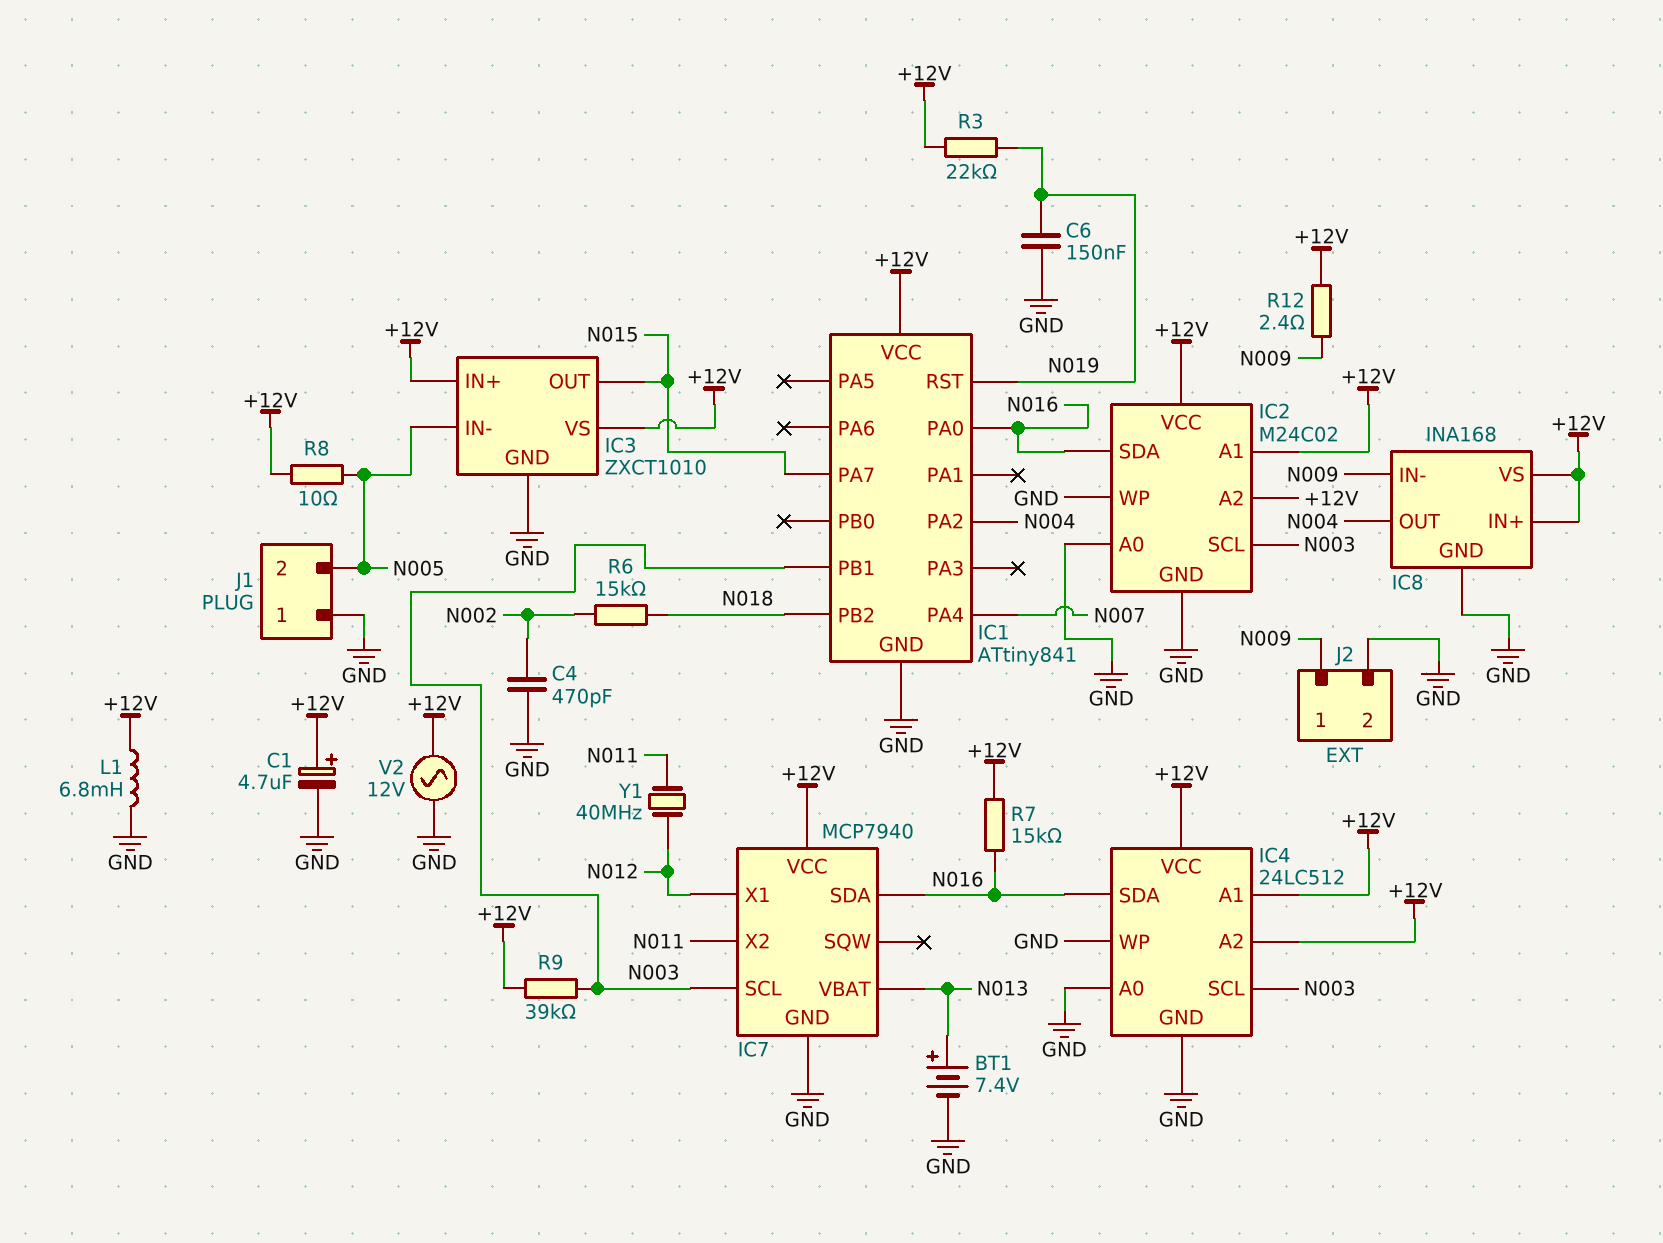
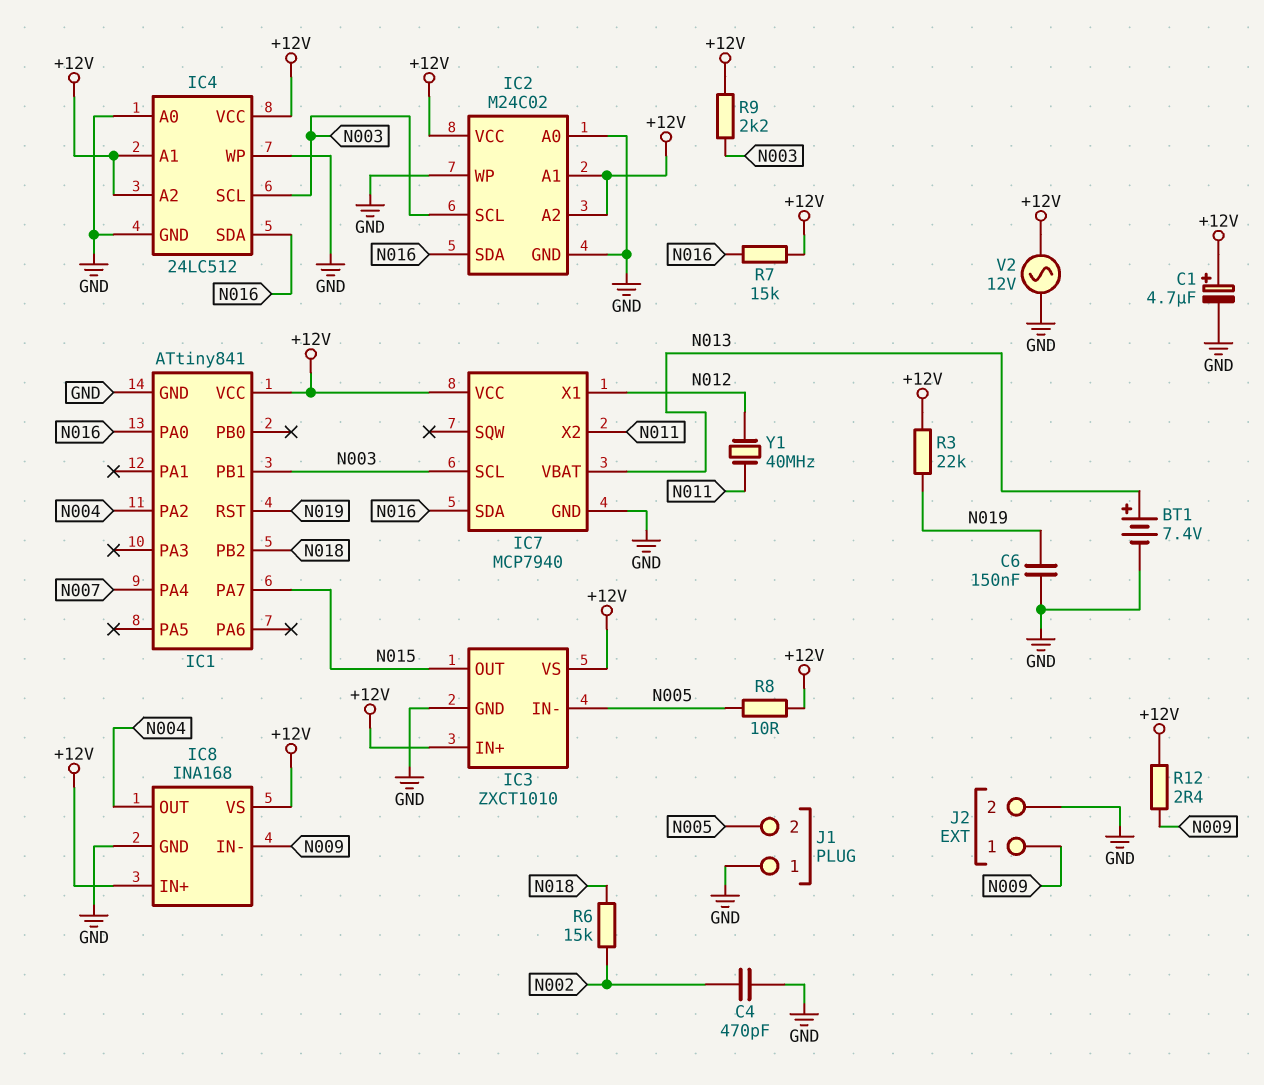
L1: 6.8mH (+12V, GND) -> none
R9: 39k (+12V, N003) -> 2.2k (+12V, N003)

